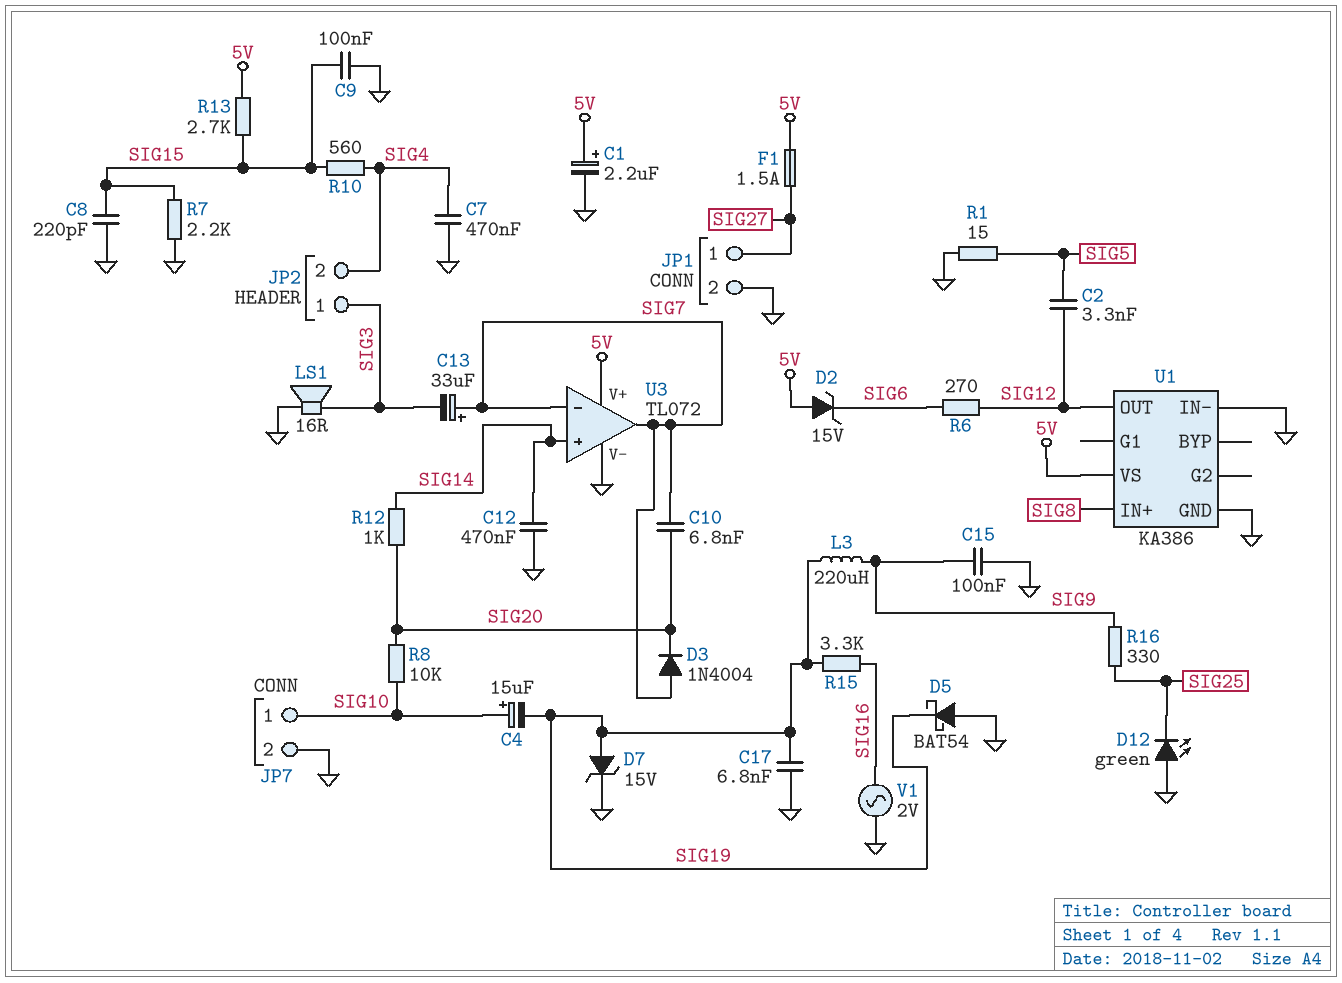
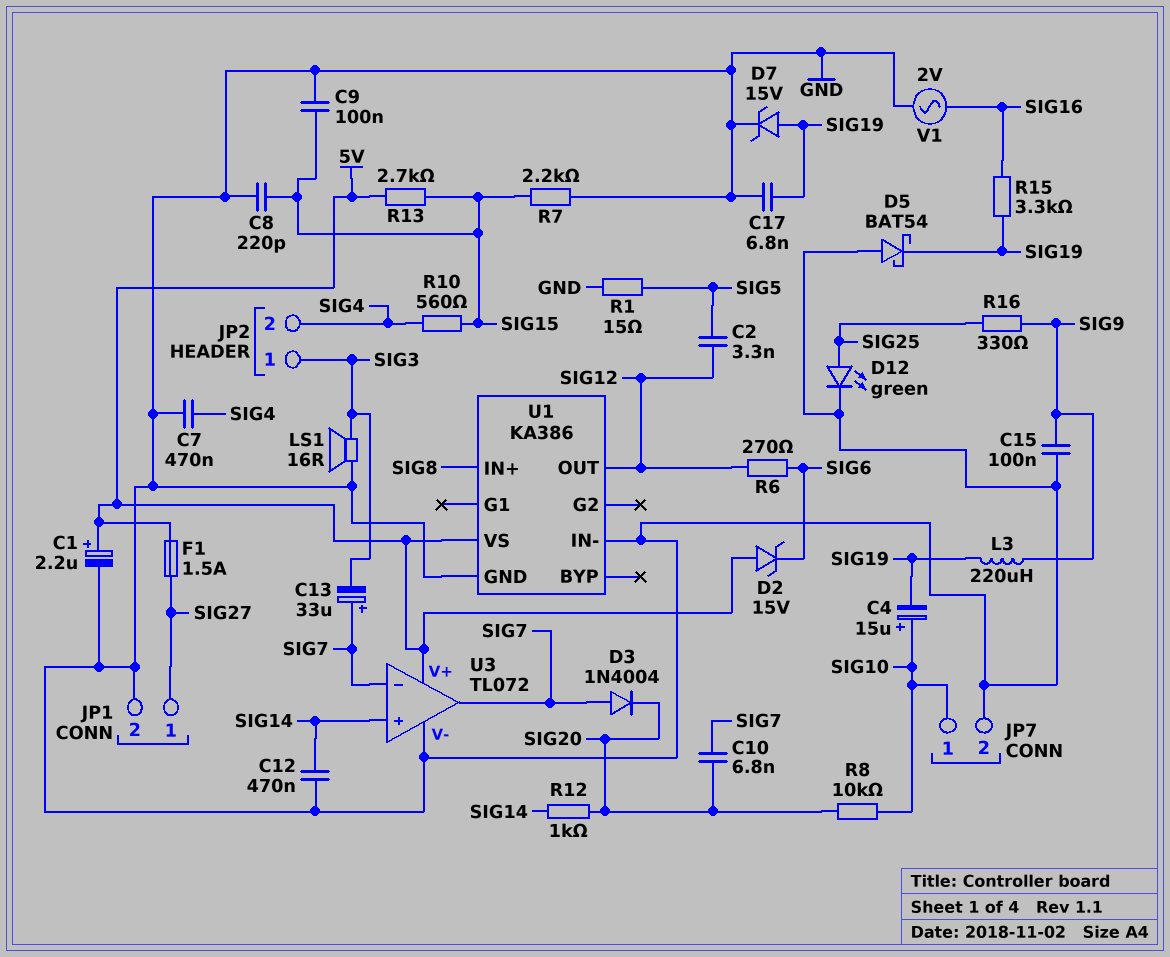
D12: LED green (A GND, K SIG25) -> LED green (A SIG25, K GND)

